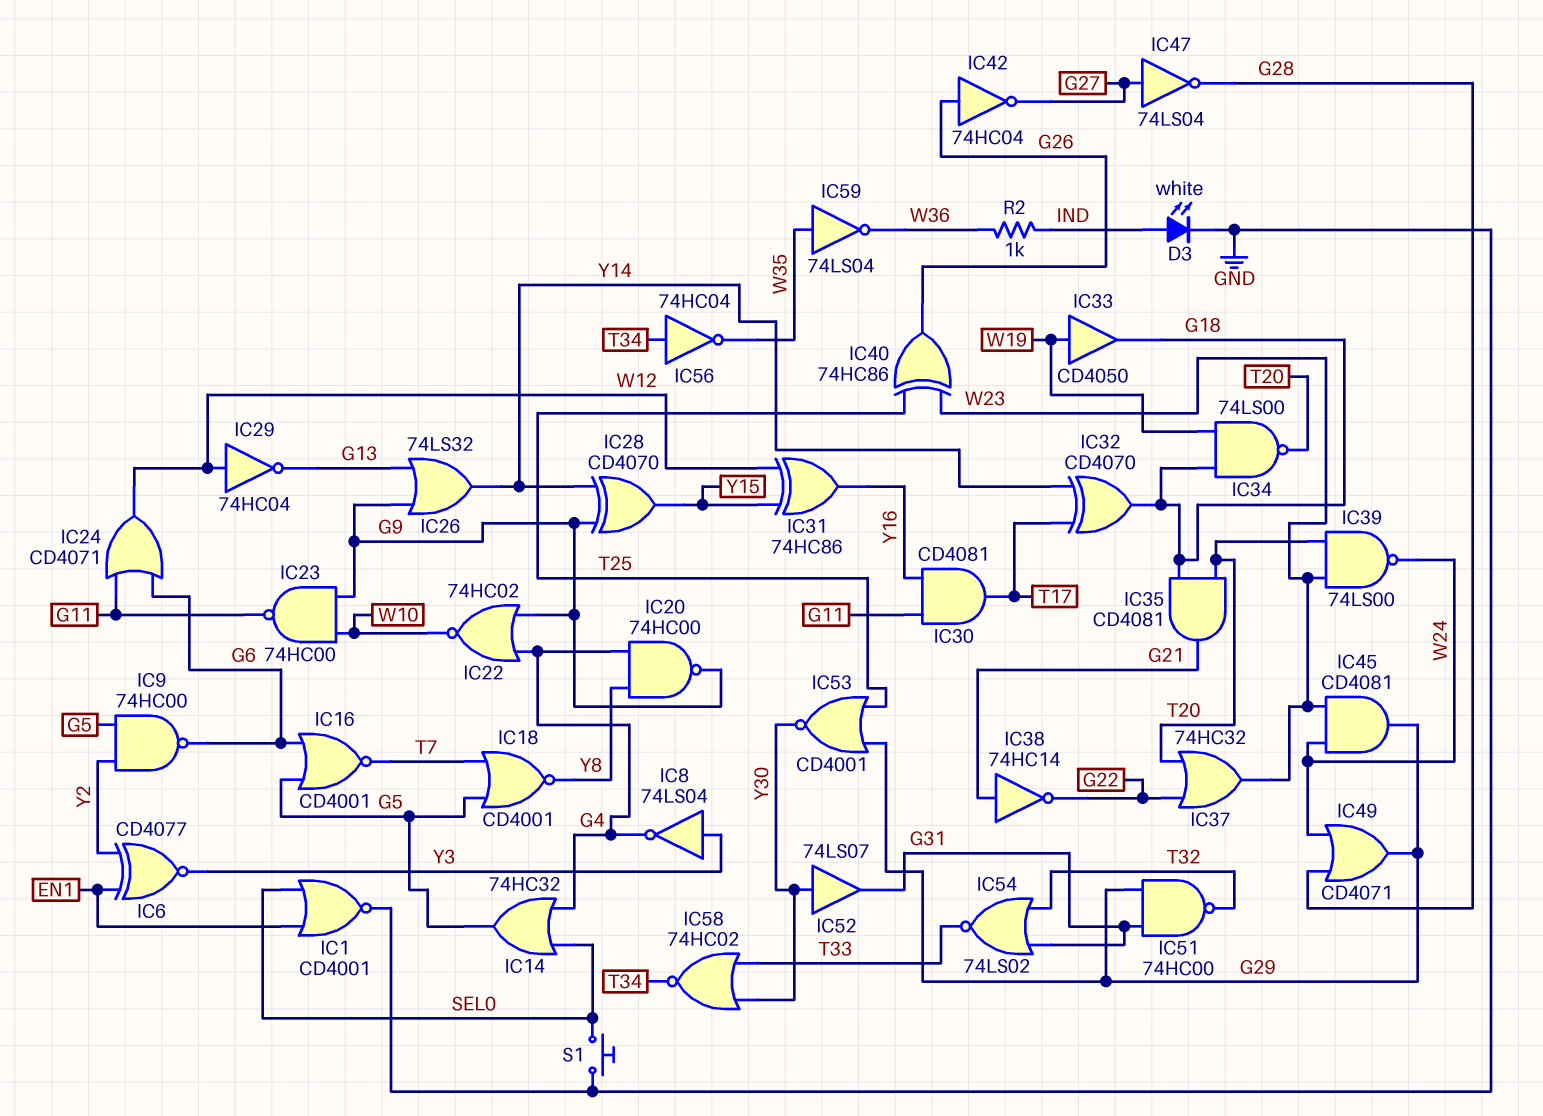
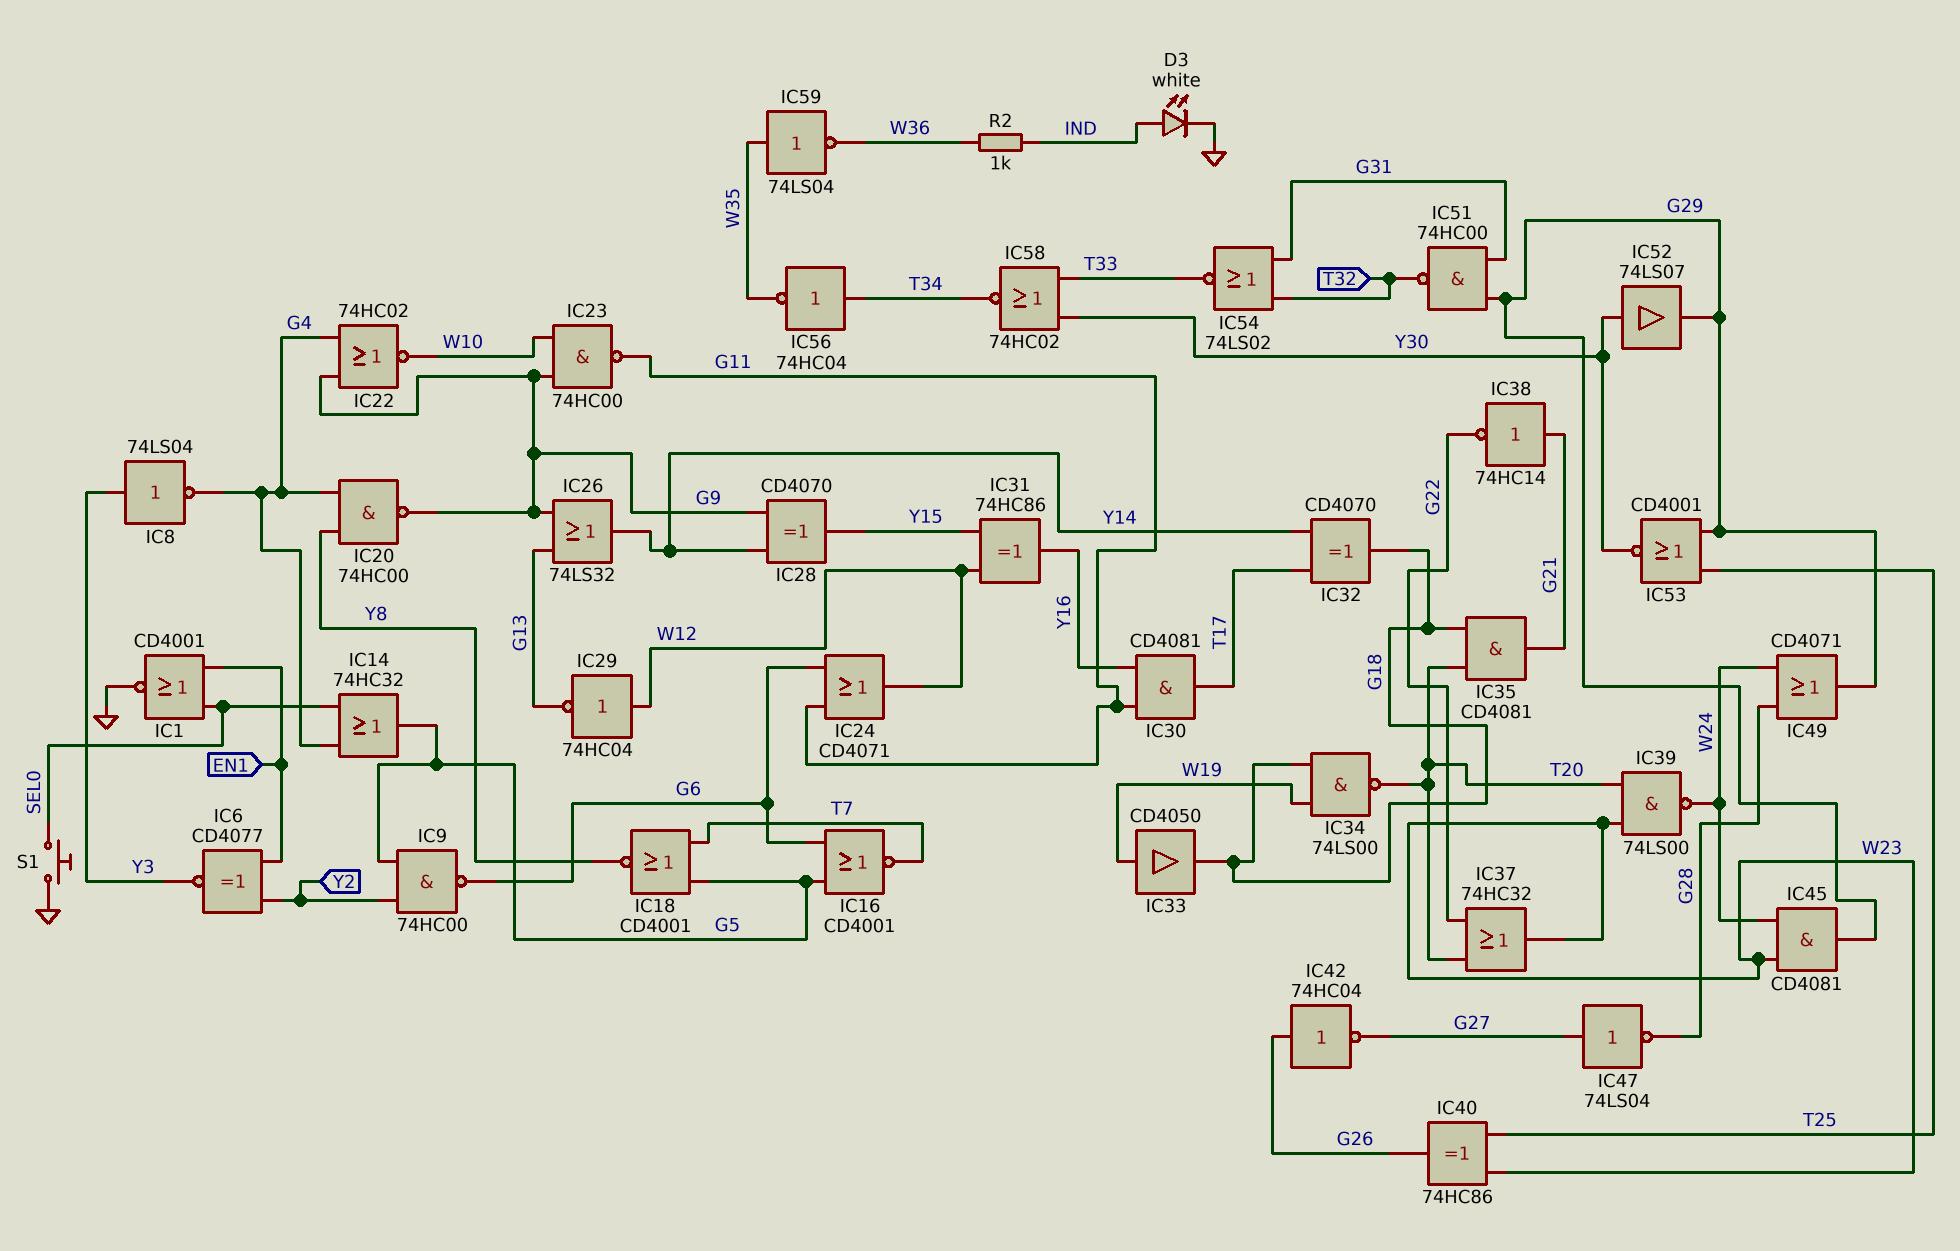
IC52: buffer 74LS07 (in Y30, out G31) -> buffer 74LS07 (in Y30, out G29)

